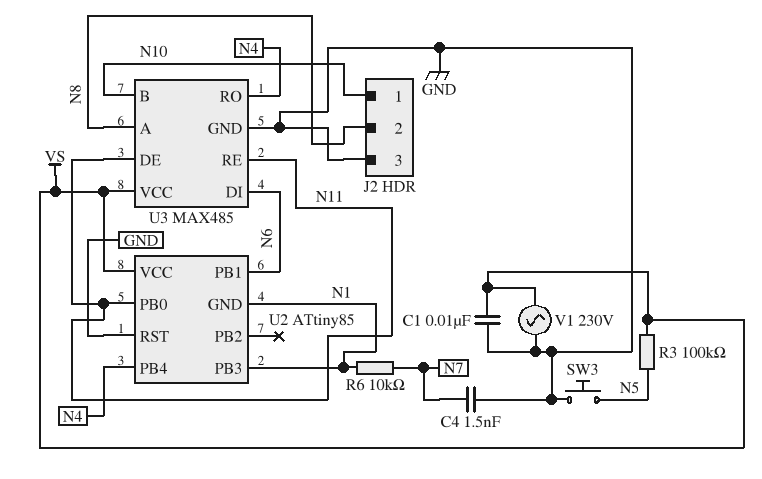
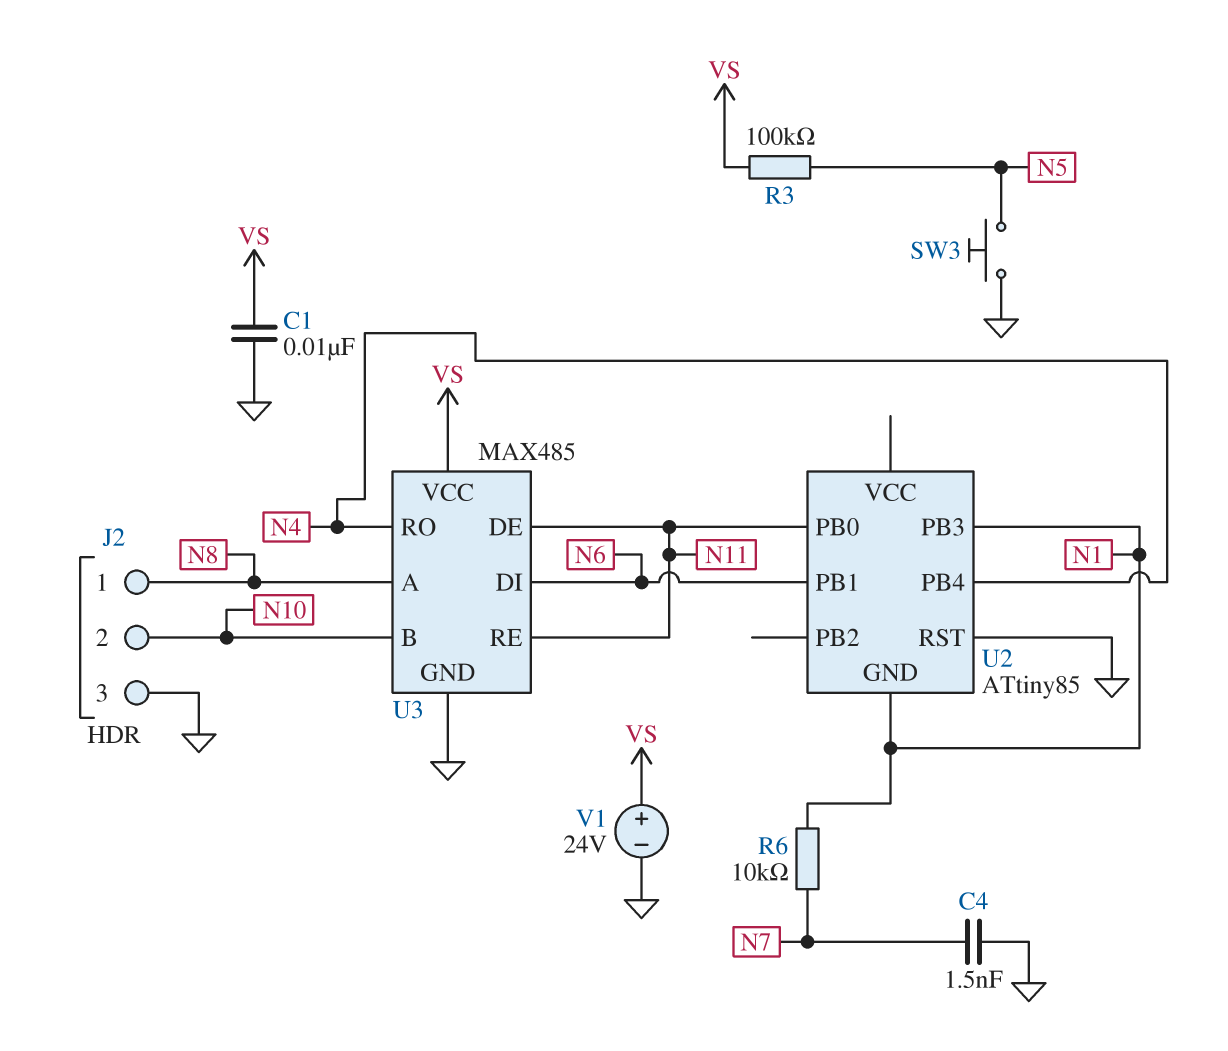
J2 pin 1: N10 -> N8
J2 pin 2: N8 -> N10
U2 pin VCC: VS -> none
V1: AC 230V (GND, VS) -> 24V (plus VS, minus GND)

